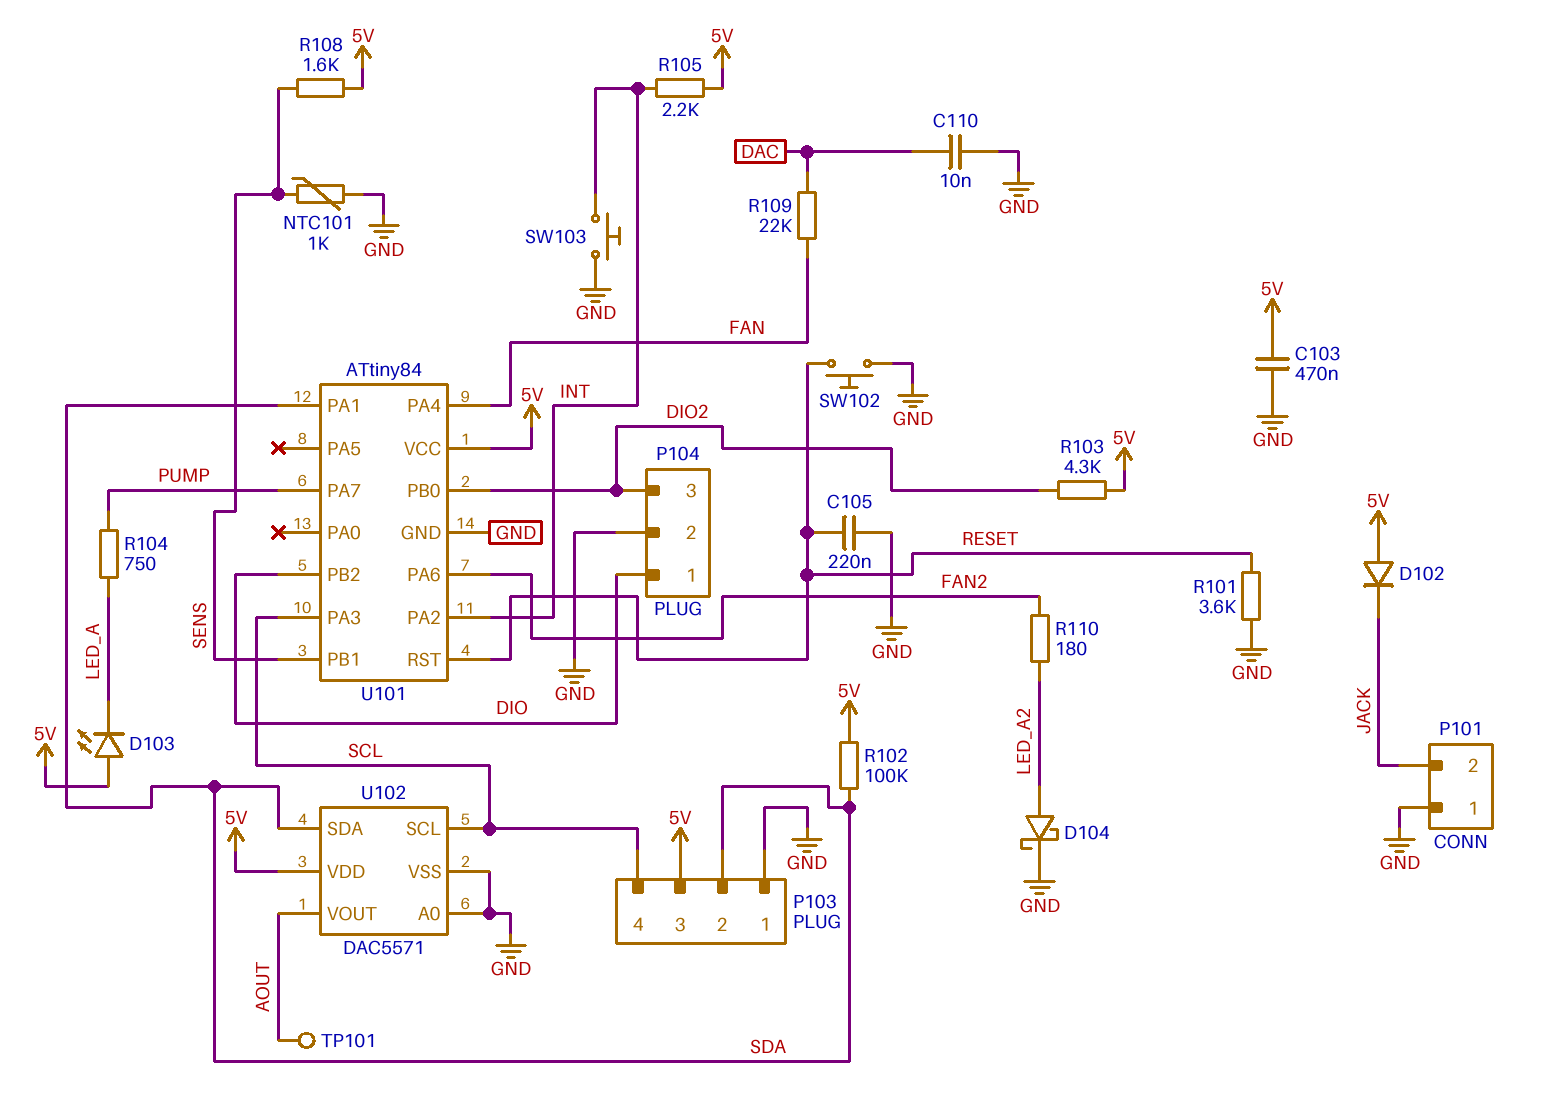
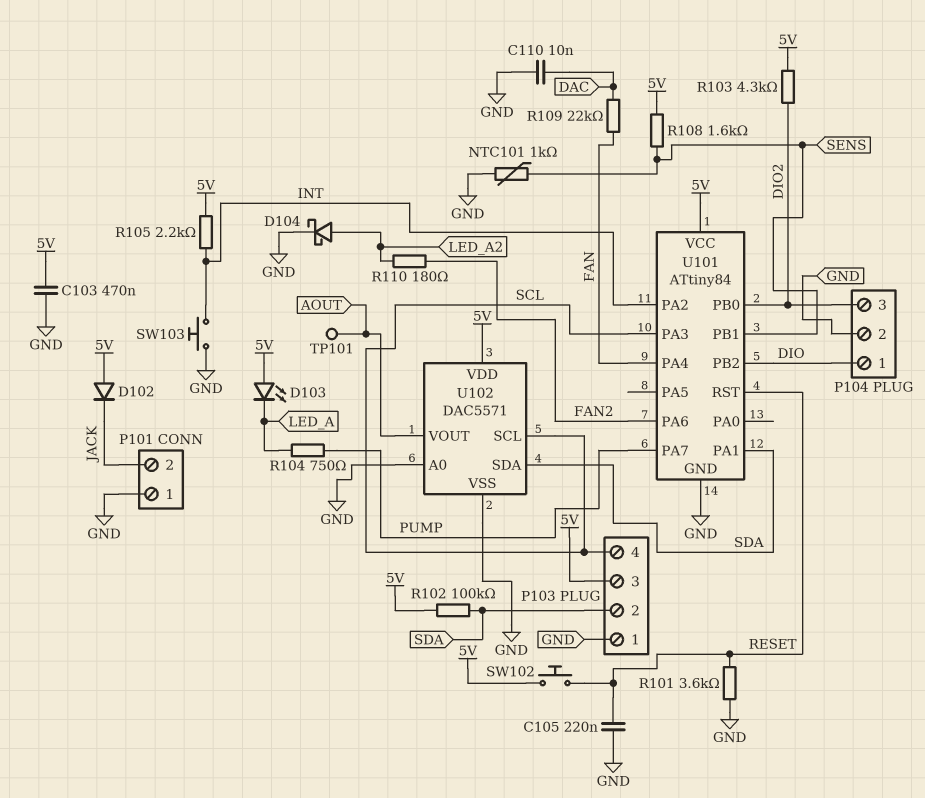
SW102: button (GND, RESET) -> button (5V, RESET)

